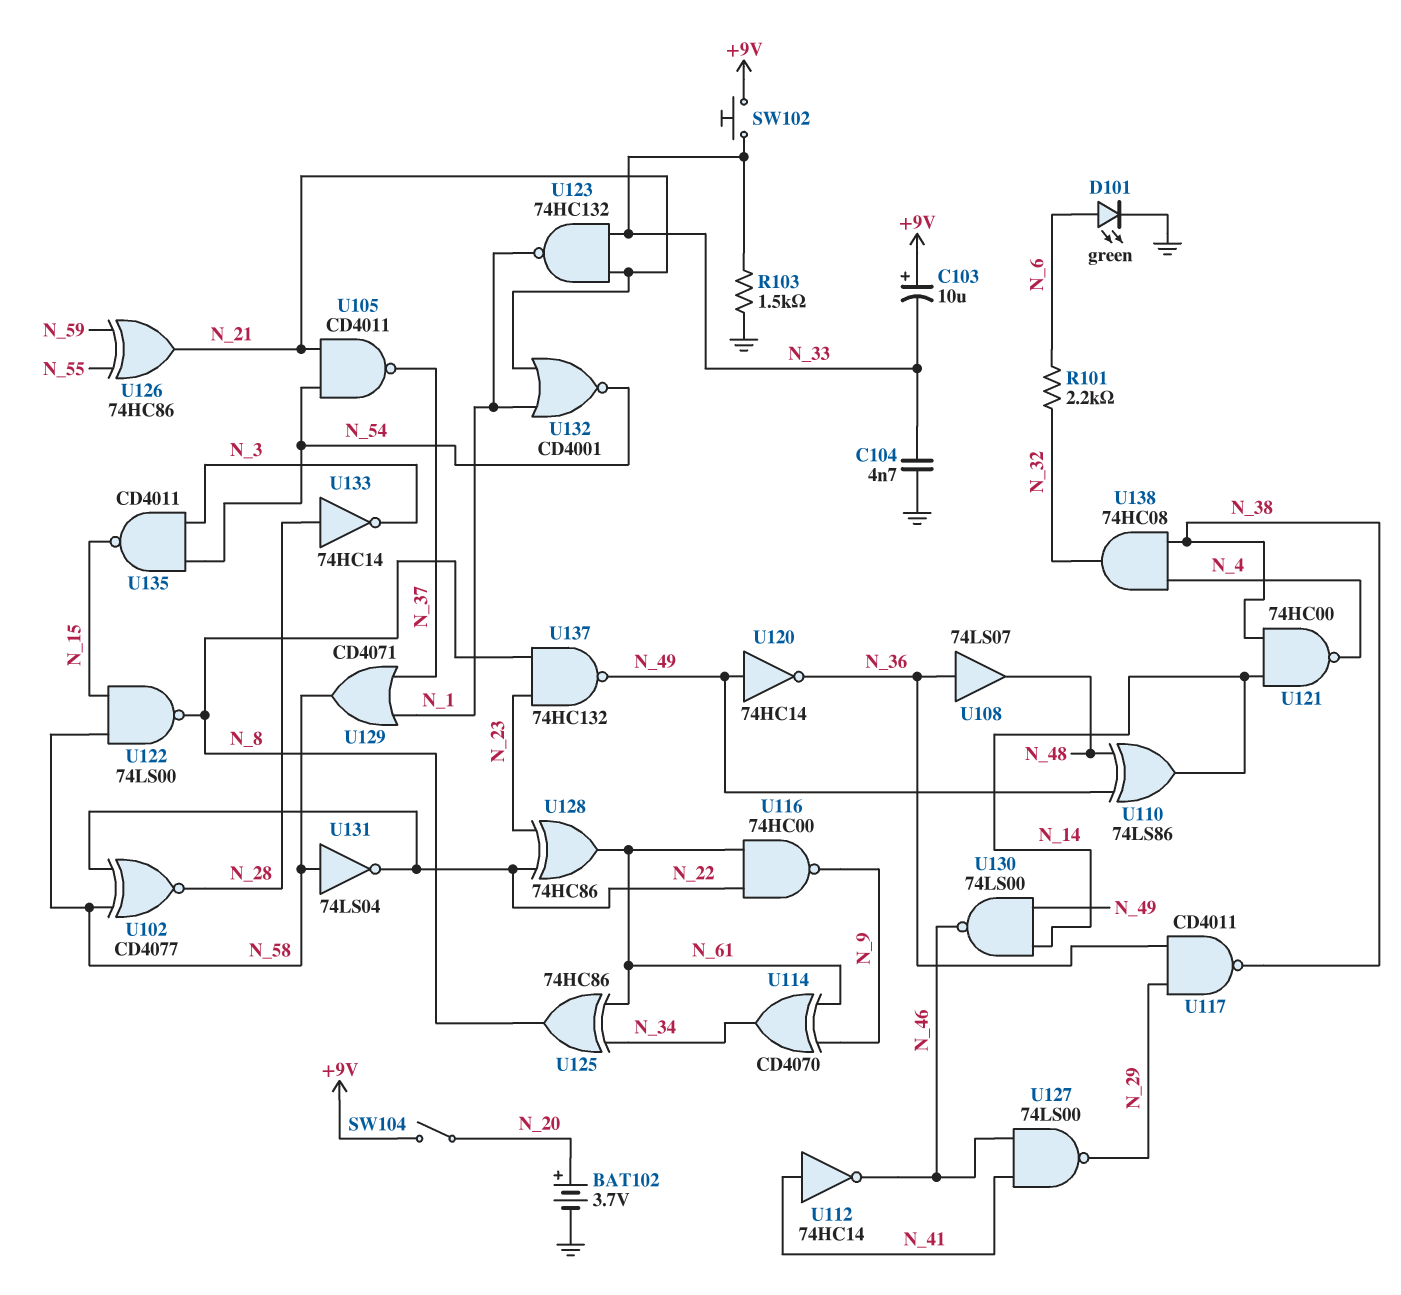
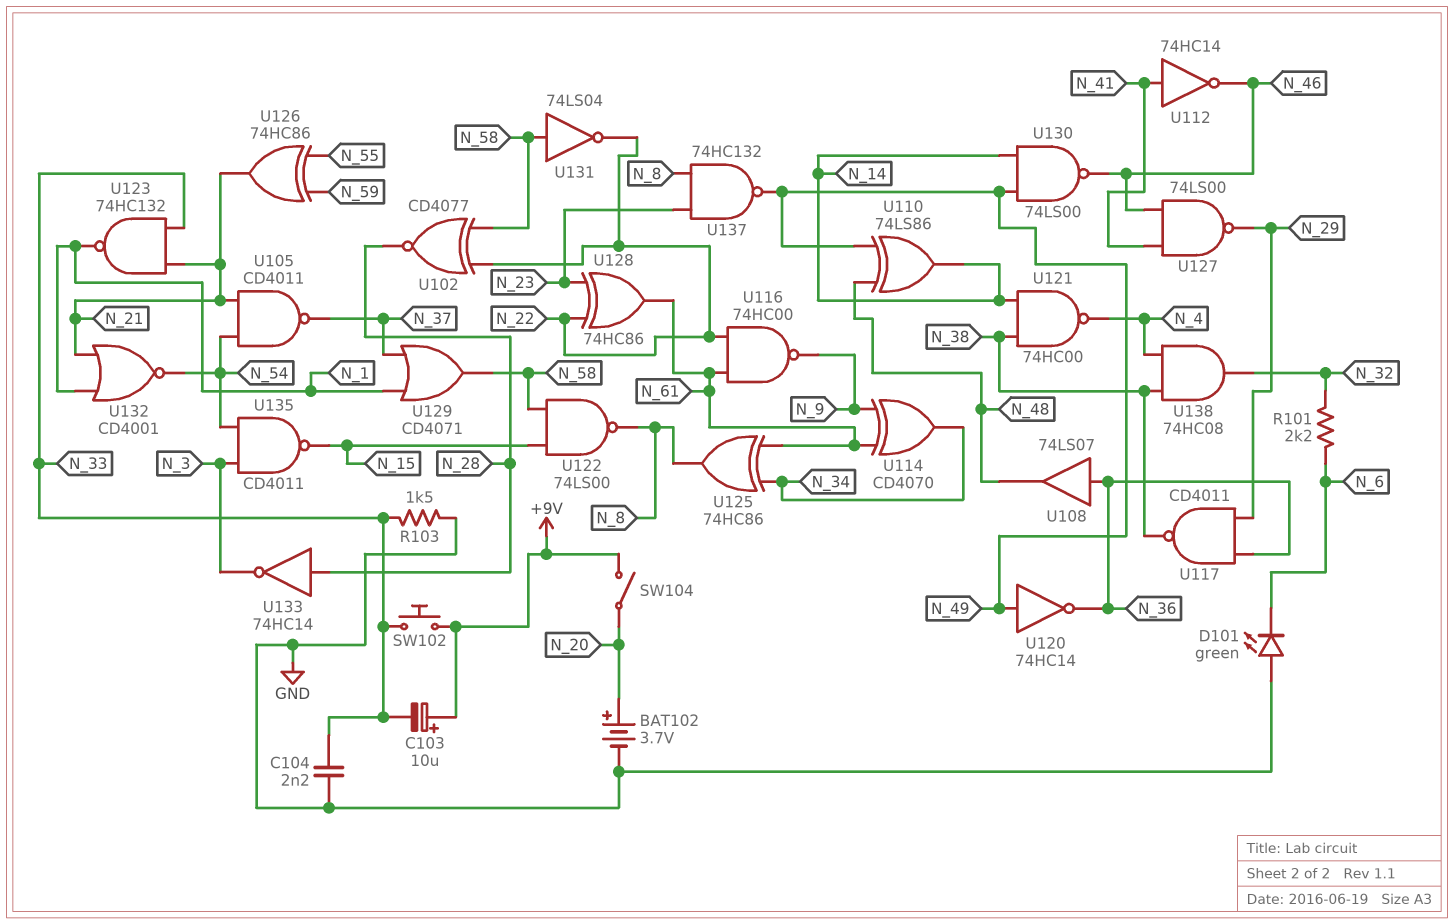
C104: 4.7nF (GND, N_33) -> 2.2nF (GND, N_33)
D101: LED green (A N_6, K GND) -> LED green (A GND, K N_6)

